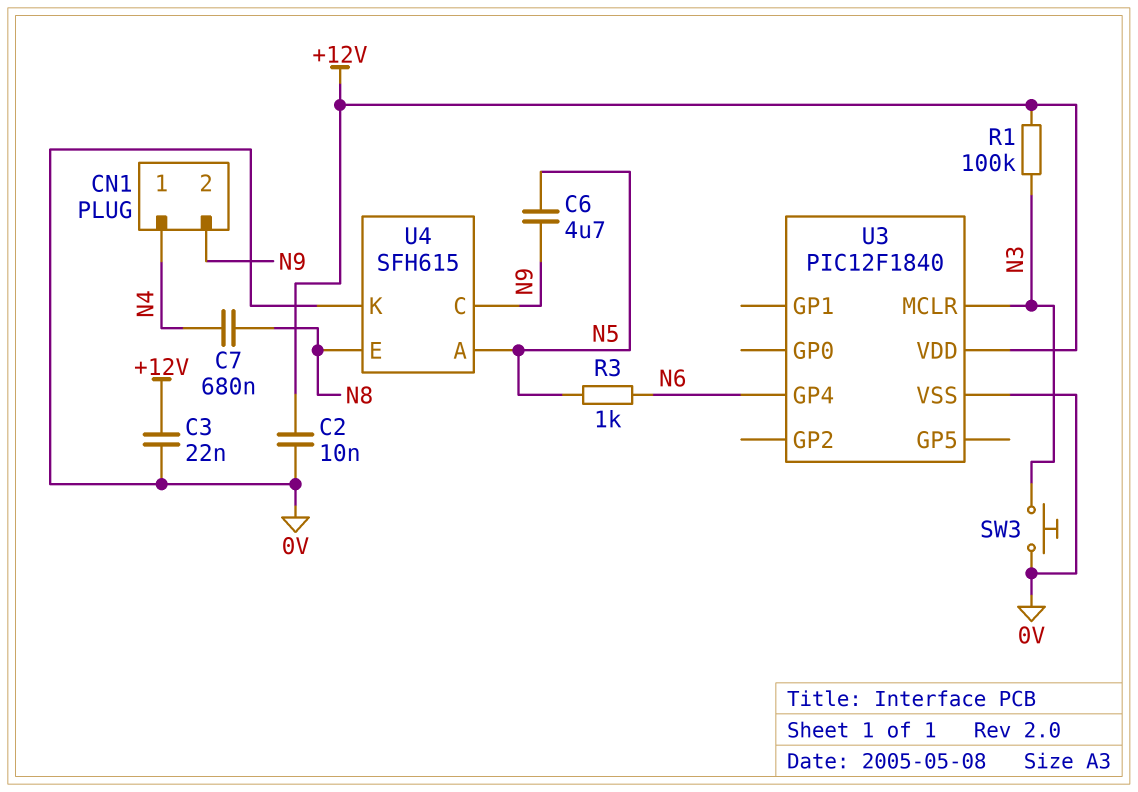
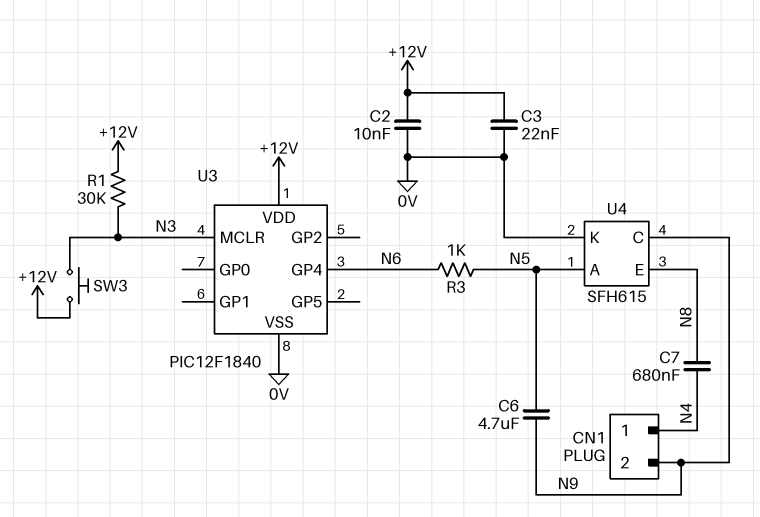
R1: 100k (+12V, N3) -> 30k (+12V, N3)
SW3: button (0V, N3) -> button (+12V, N3)

